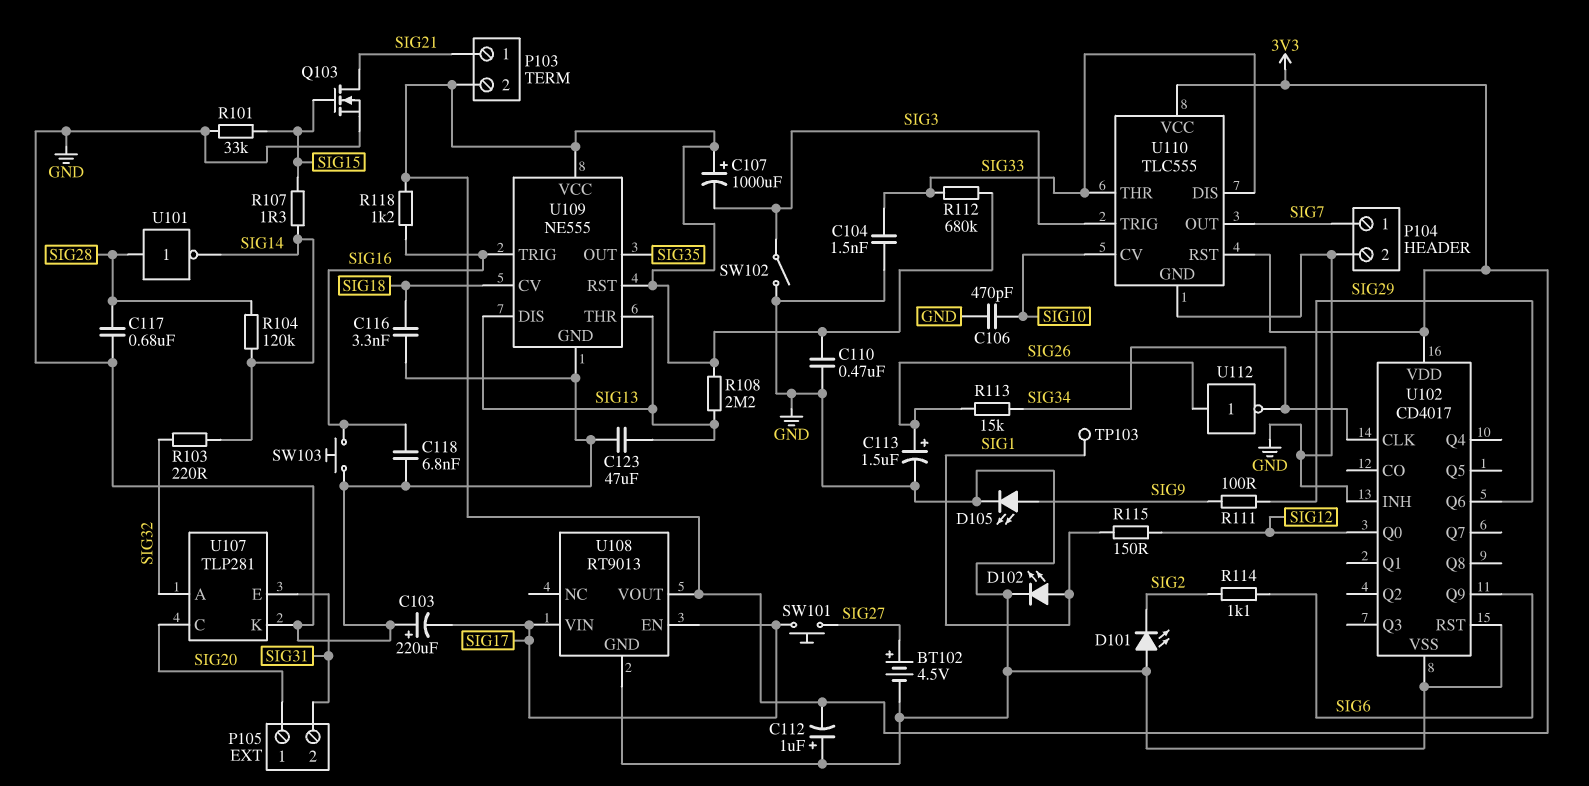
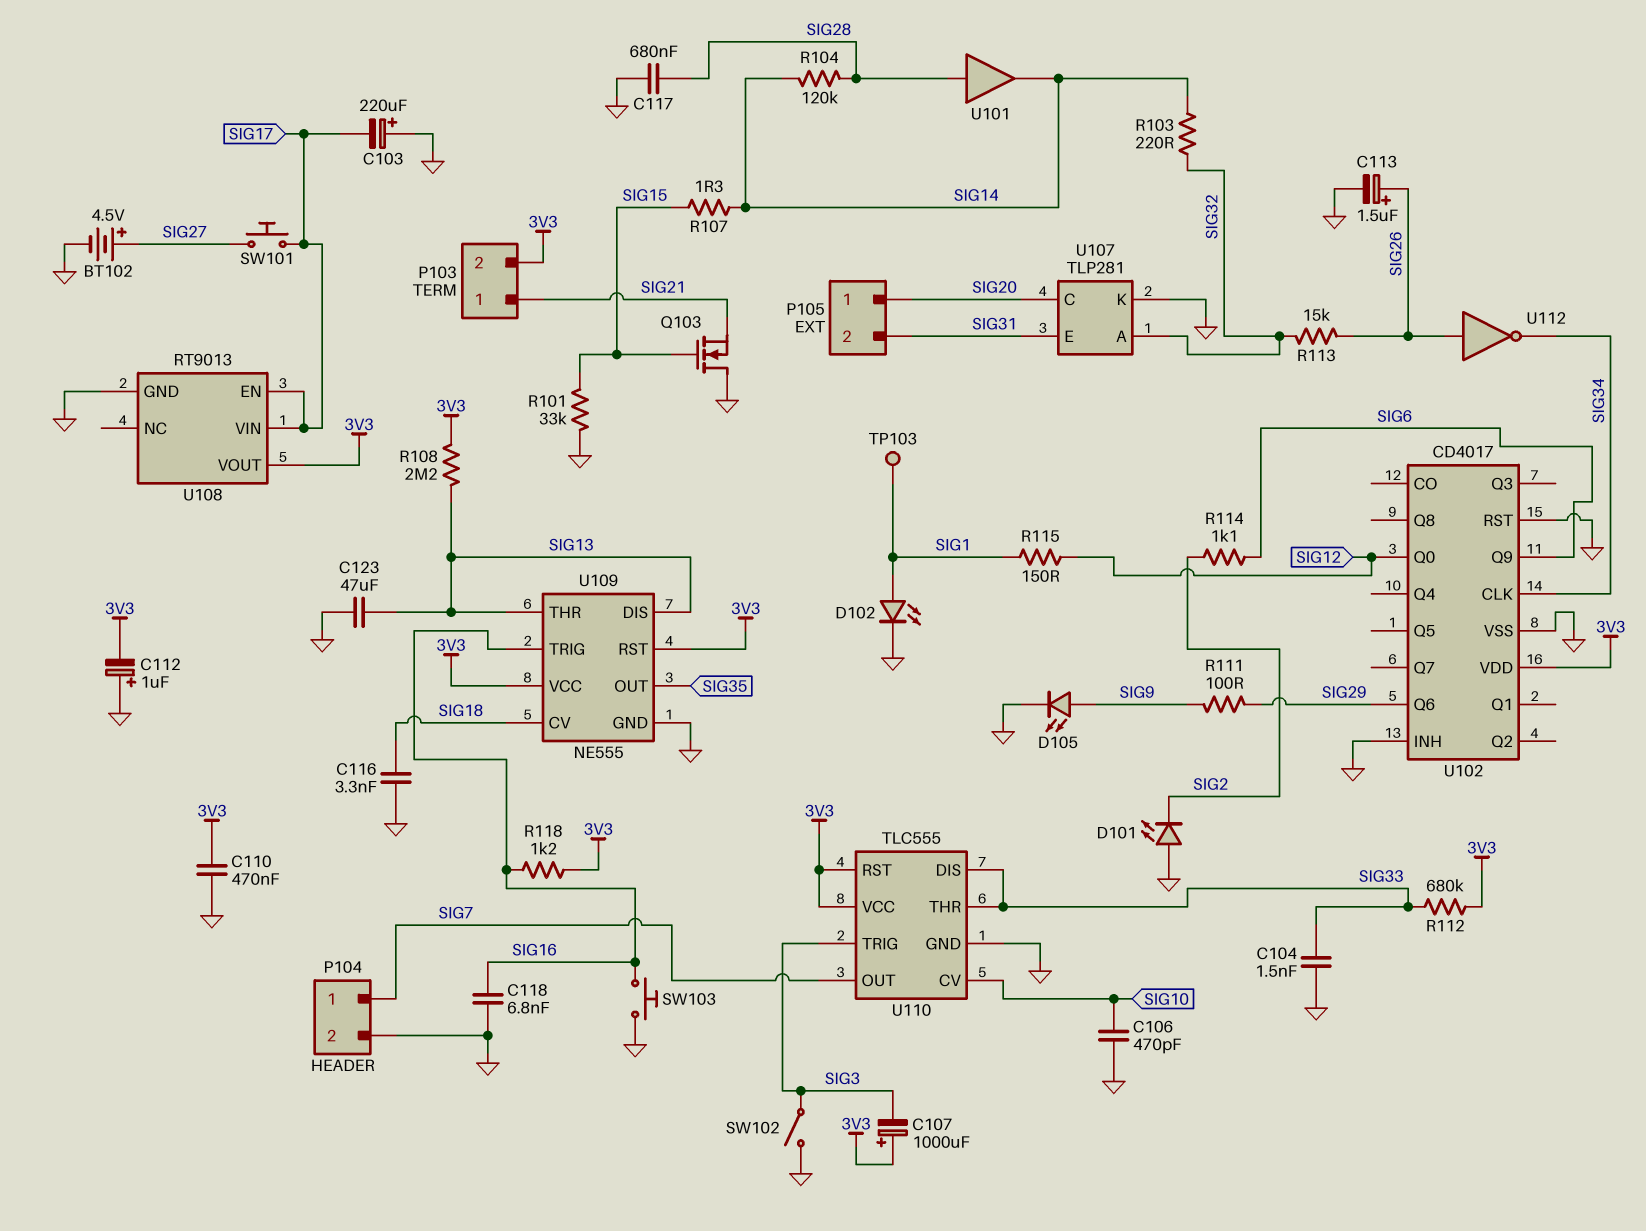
Q103: NMOS (G SIG15, D SIG21, S GND) -> NMOS (G SIG15, D GND, S SIG21)
R113: 15k (SIG26, SIG34) -> 15k (SIG26, SIG32)
U101: NOT (in SIG28, out SIG14) -> buffer (in SIG28, out SIG14)

